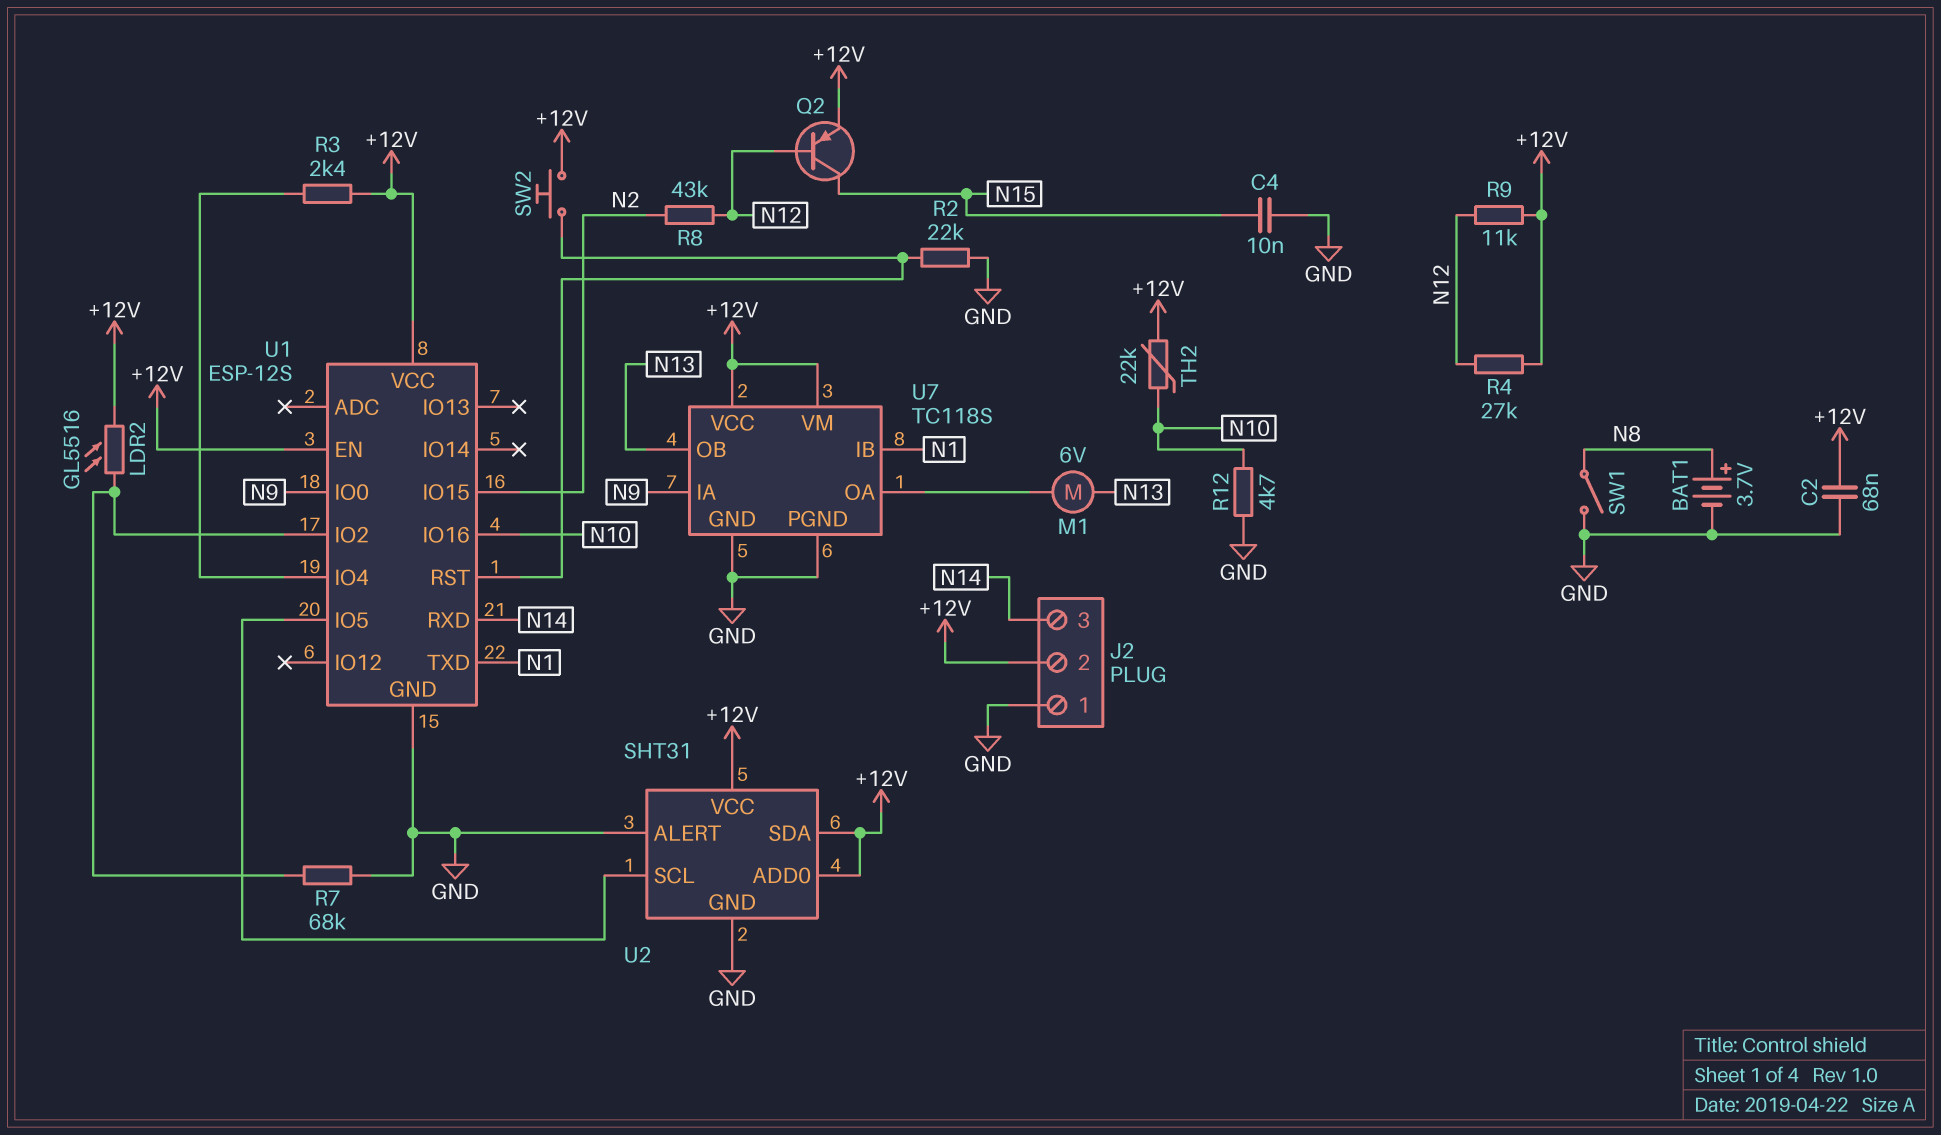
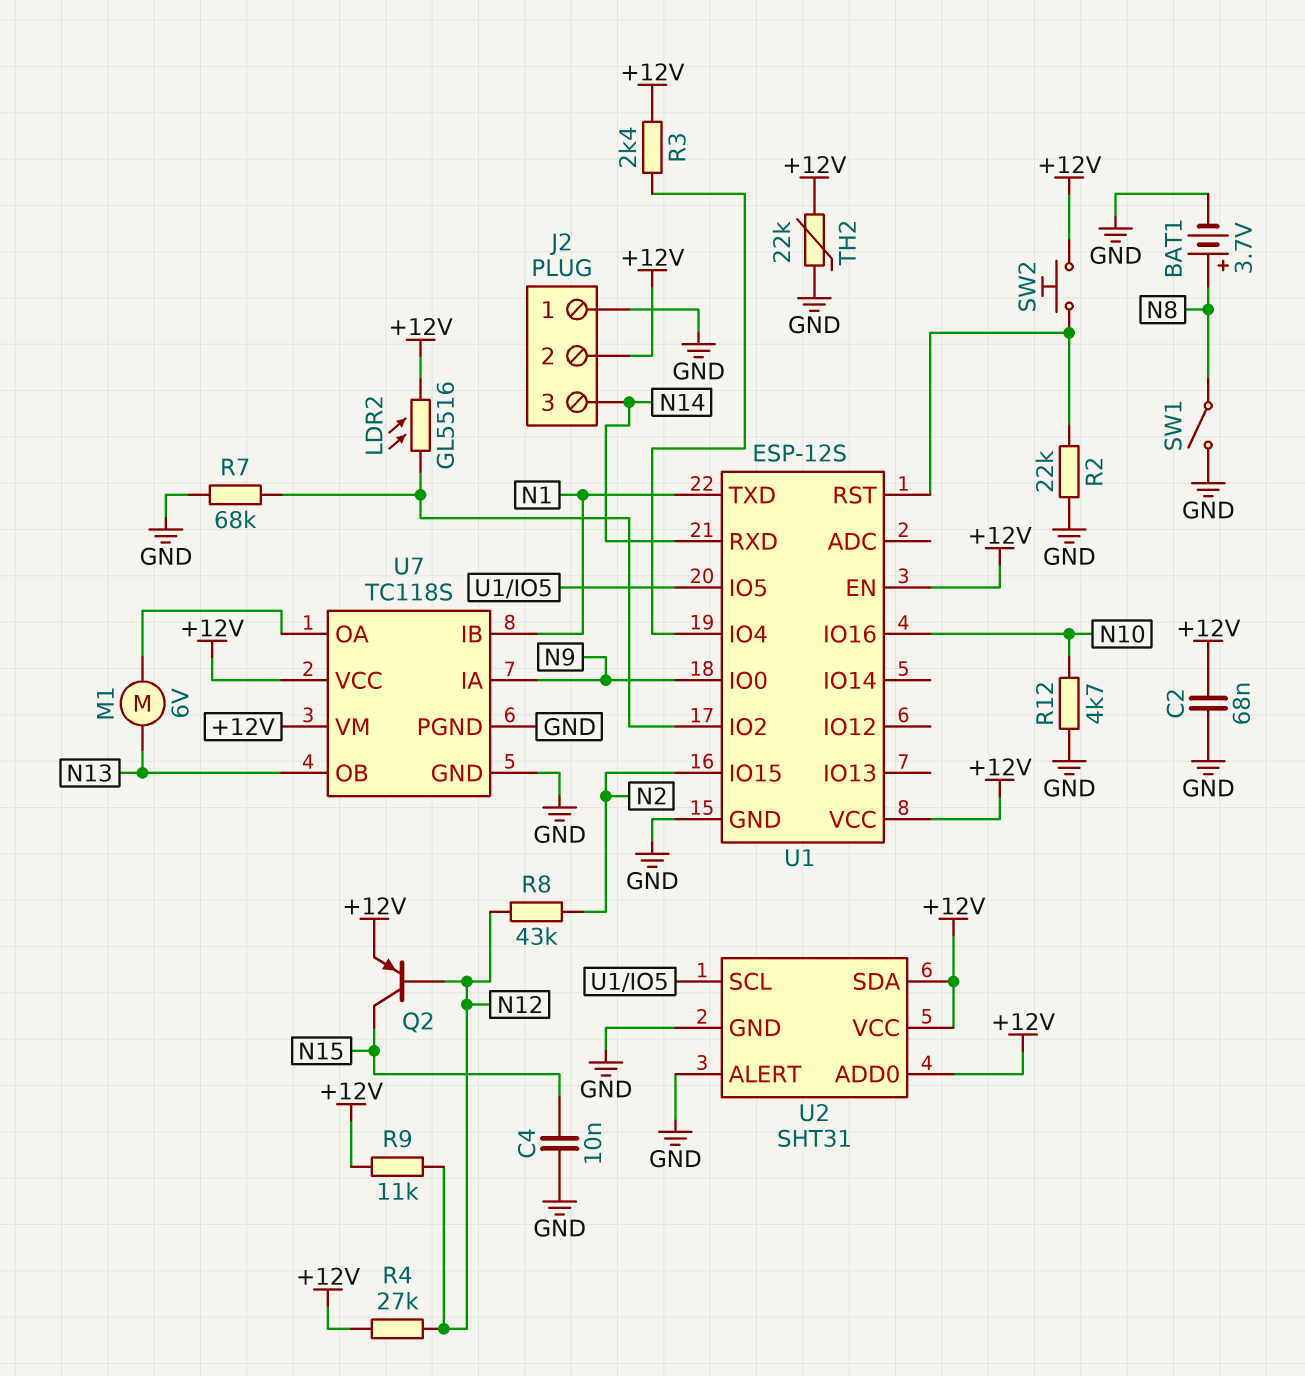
TH2: 22k (+12V, N10) -> 22k (+12V, GND)

